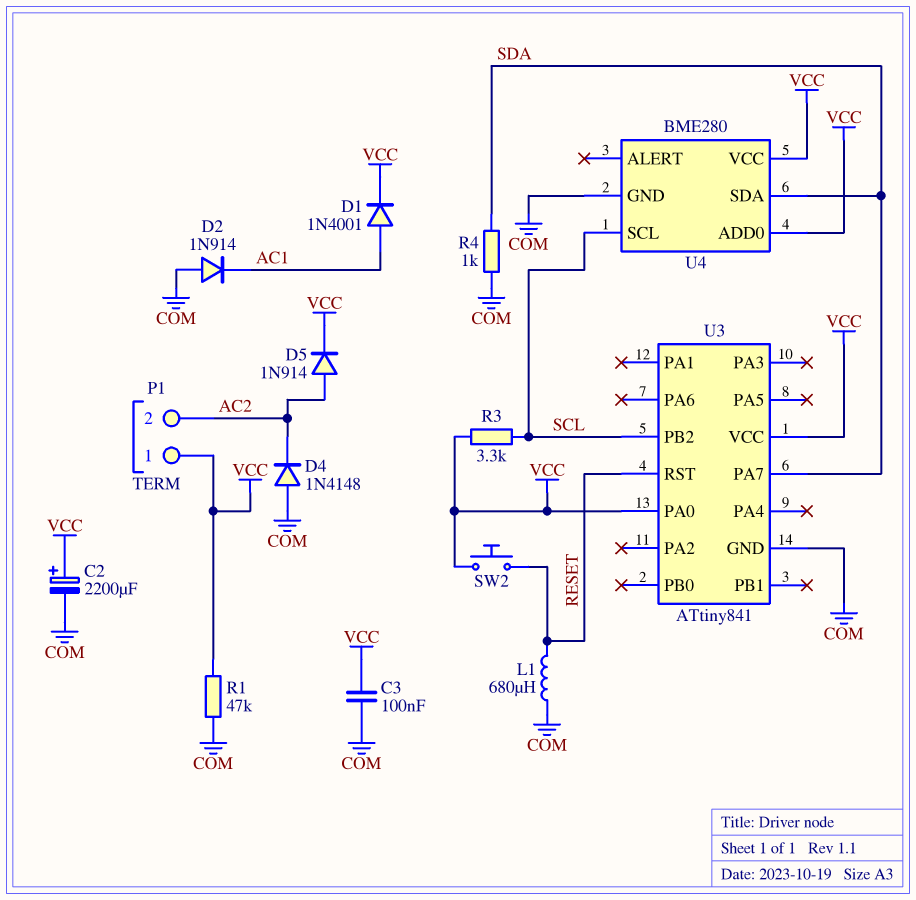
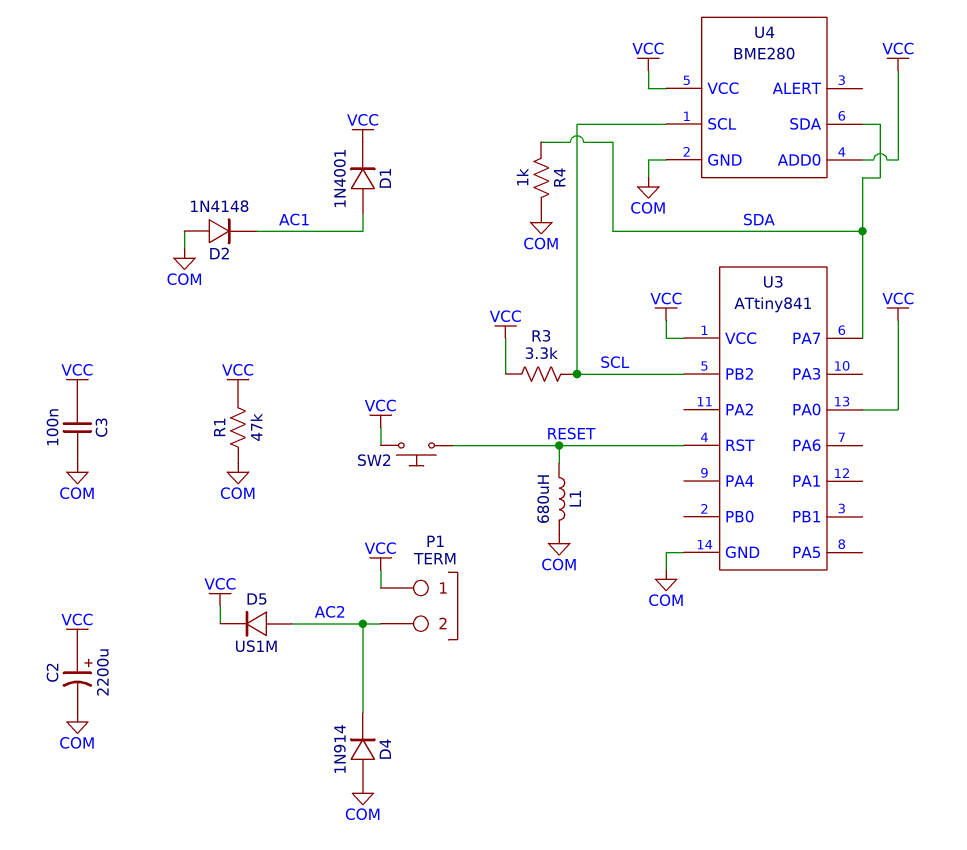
D2: diode 1N914 (A COM, K AC1) -> diode 1N4148 (A COM, K AC1)
D4: diode 1N4148 (A COM, K AC2) -> diode 1N914 (A COM, K AC2)
D5: diode 1N914 (A AC2, K VCC) -> diode US1M (A AC2, K VCC)

